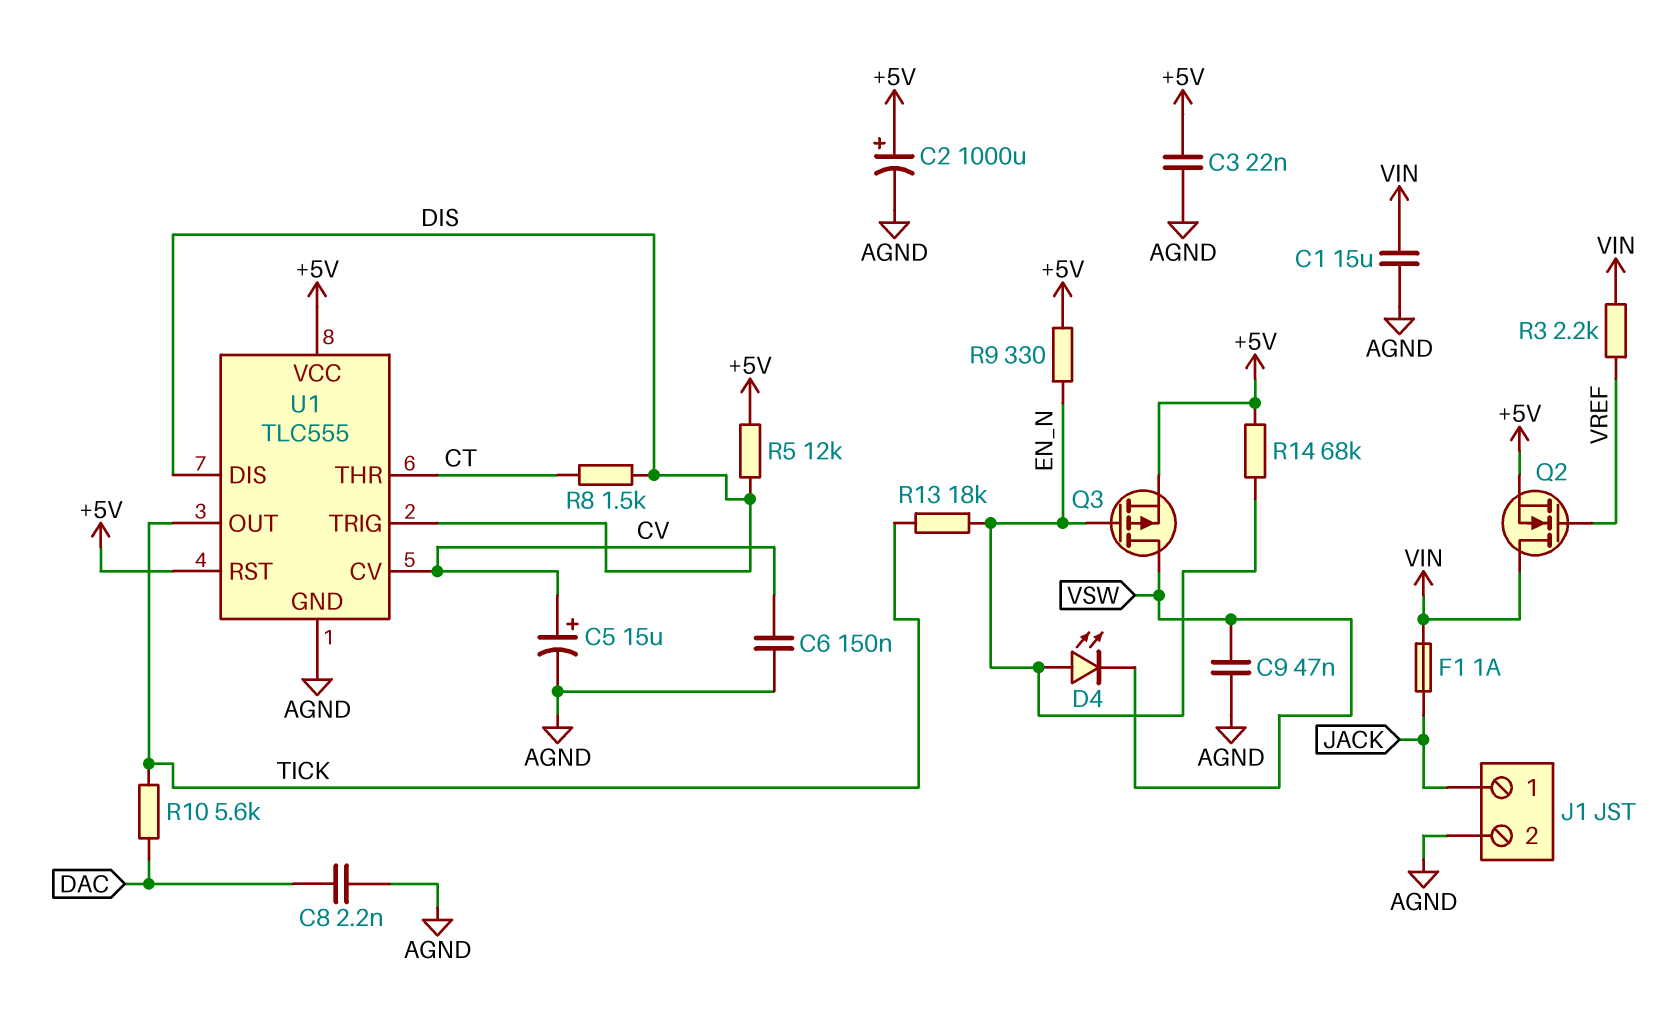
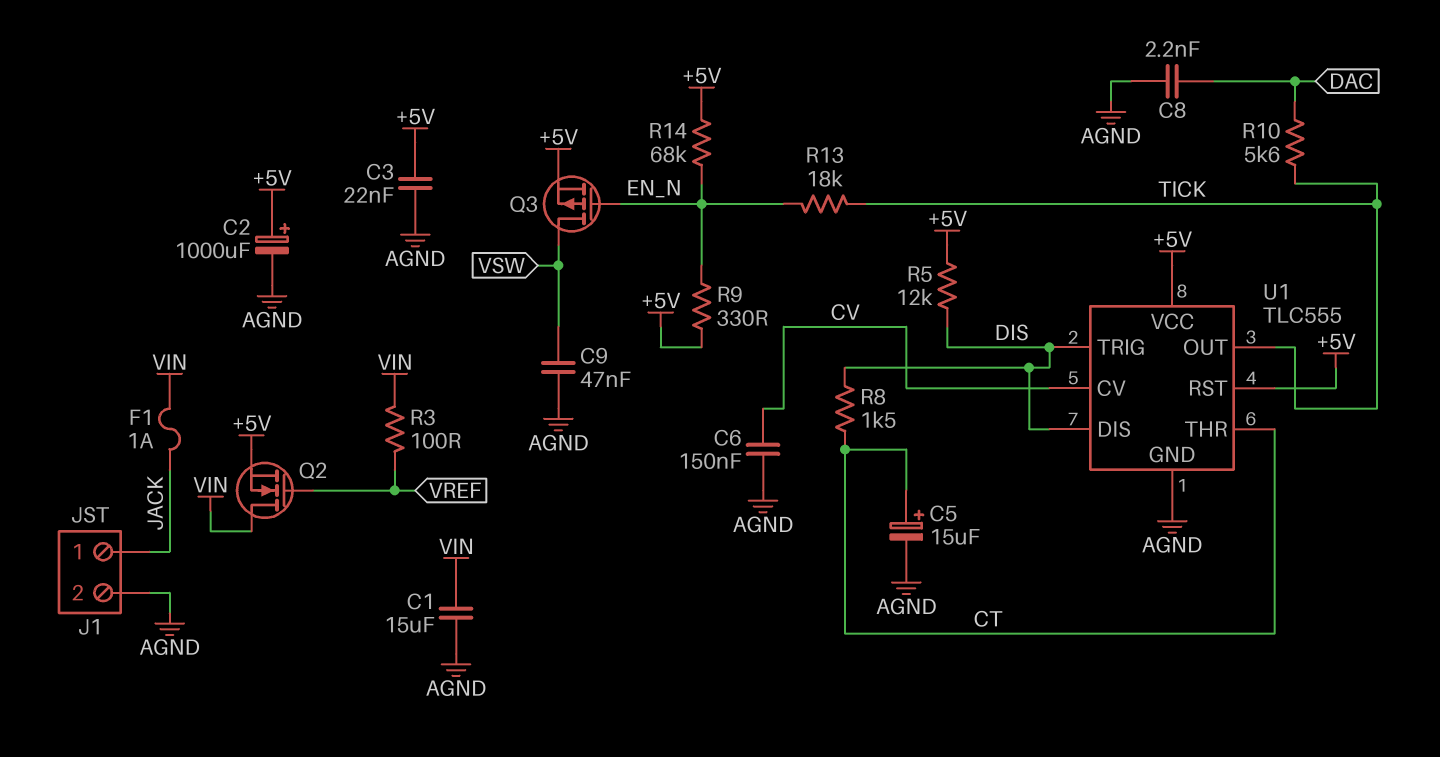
C5: 15uF (plus CV, minus AGND) -> 15uF (plus CT, minus AGND)
D4: LED (A EN_N, K VSW) -> none
R3: 2.2k (VIN, VREF) -> 100 (VIN, VREF)

